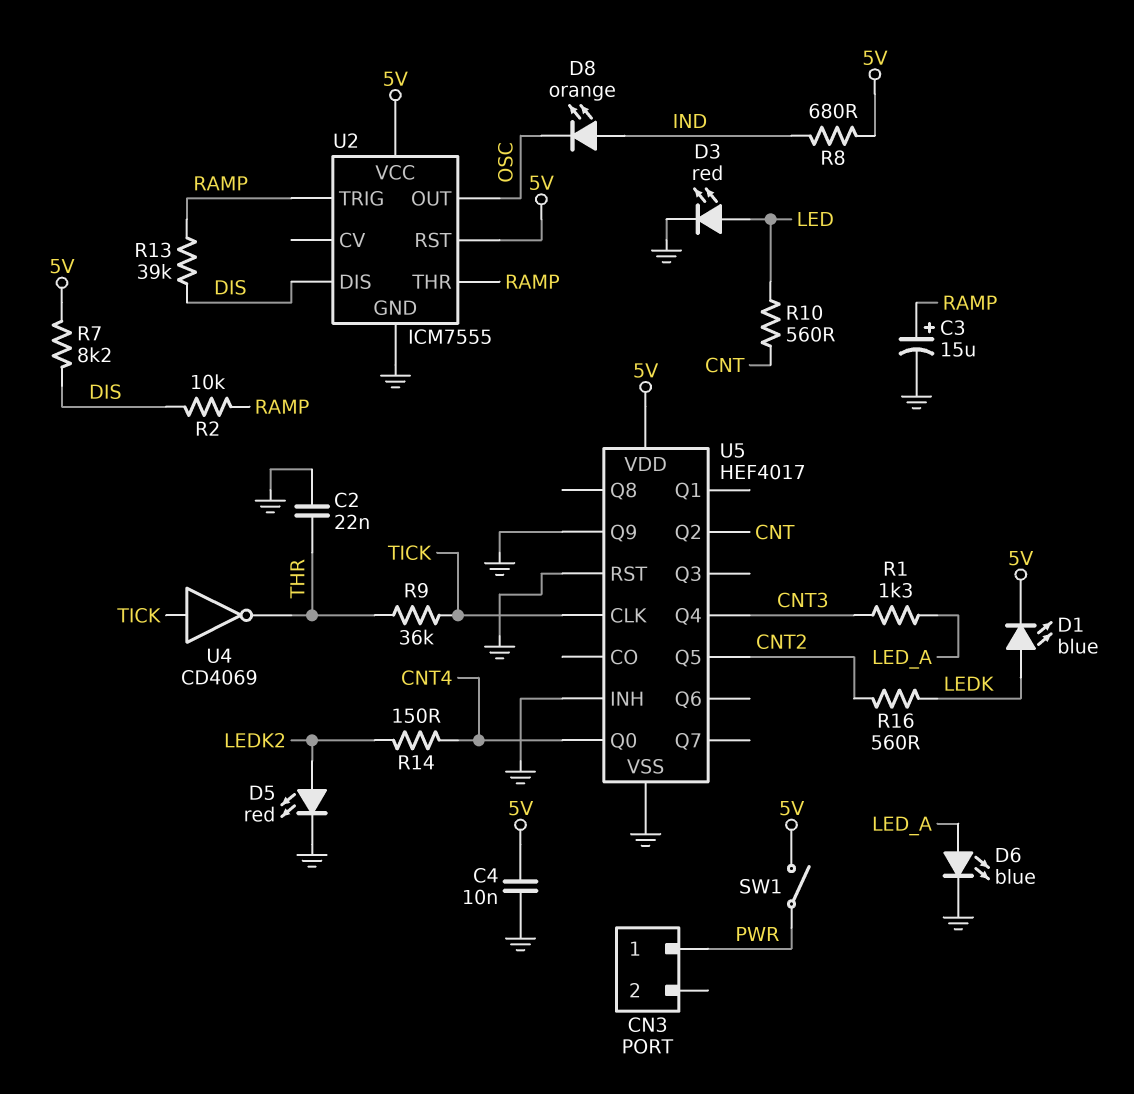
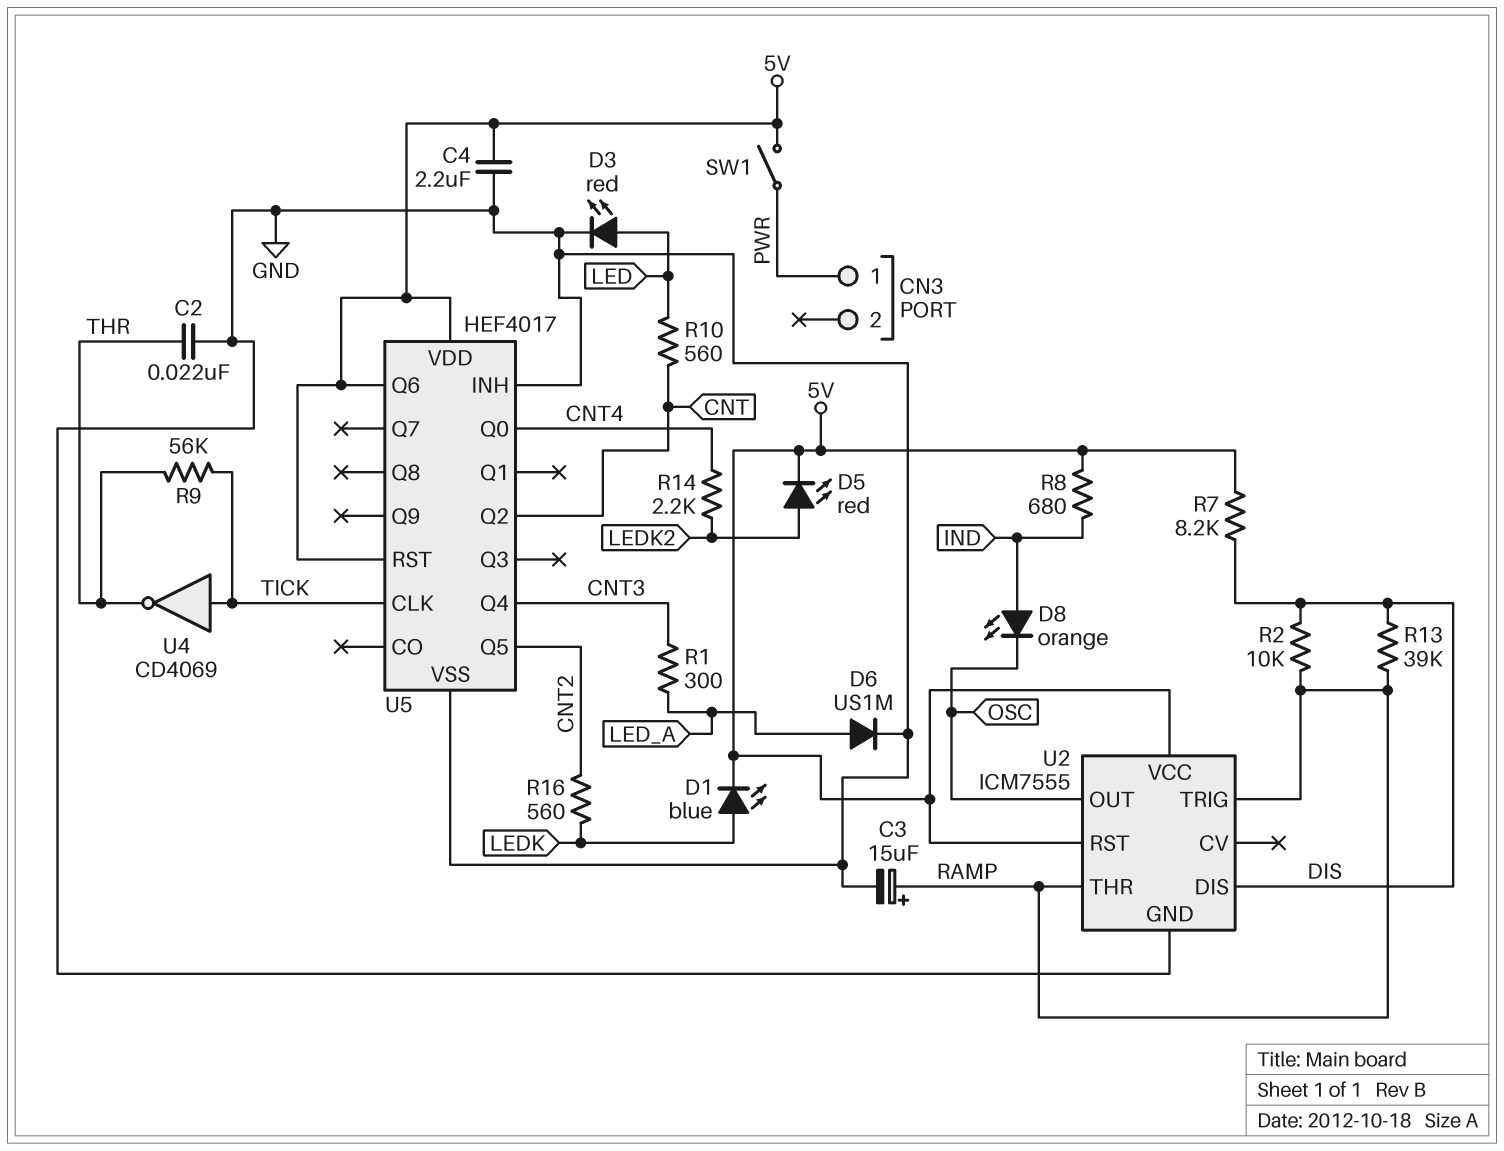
C4: 10nF (5V, GND) -> 2.2uF (5V, GND)
D5: LED red (A LEDK2, K GND) -> LED red (A LEDK2, K 5V)
D6: LED blue (A LED_A, K GND) -> diode US1M (A LED_A, K GND)
R1: 1.3k (CNT3, LED_A) -> 300 (CNT3, LED_A)
R9: 36k (THR, TICK) -> 56k (THR, TICK)
R14: 150 (CNT4, LEDK2) -> 2.2k (CNT4, LEDK2)
U5 pin Q6: none -> 5V
U5 pin Q9: GND -> none
U5 pin RST: GND -> 5V

